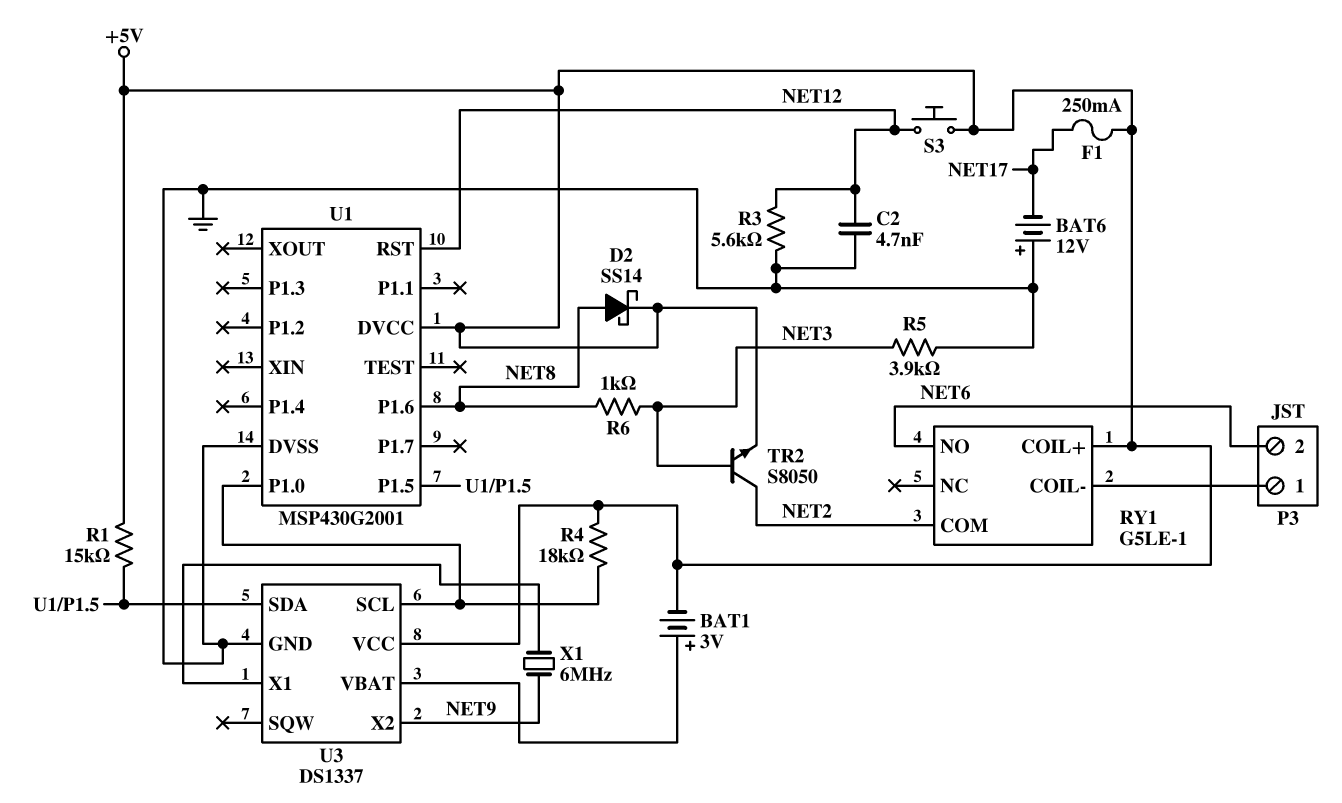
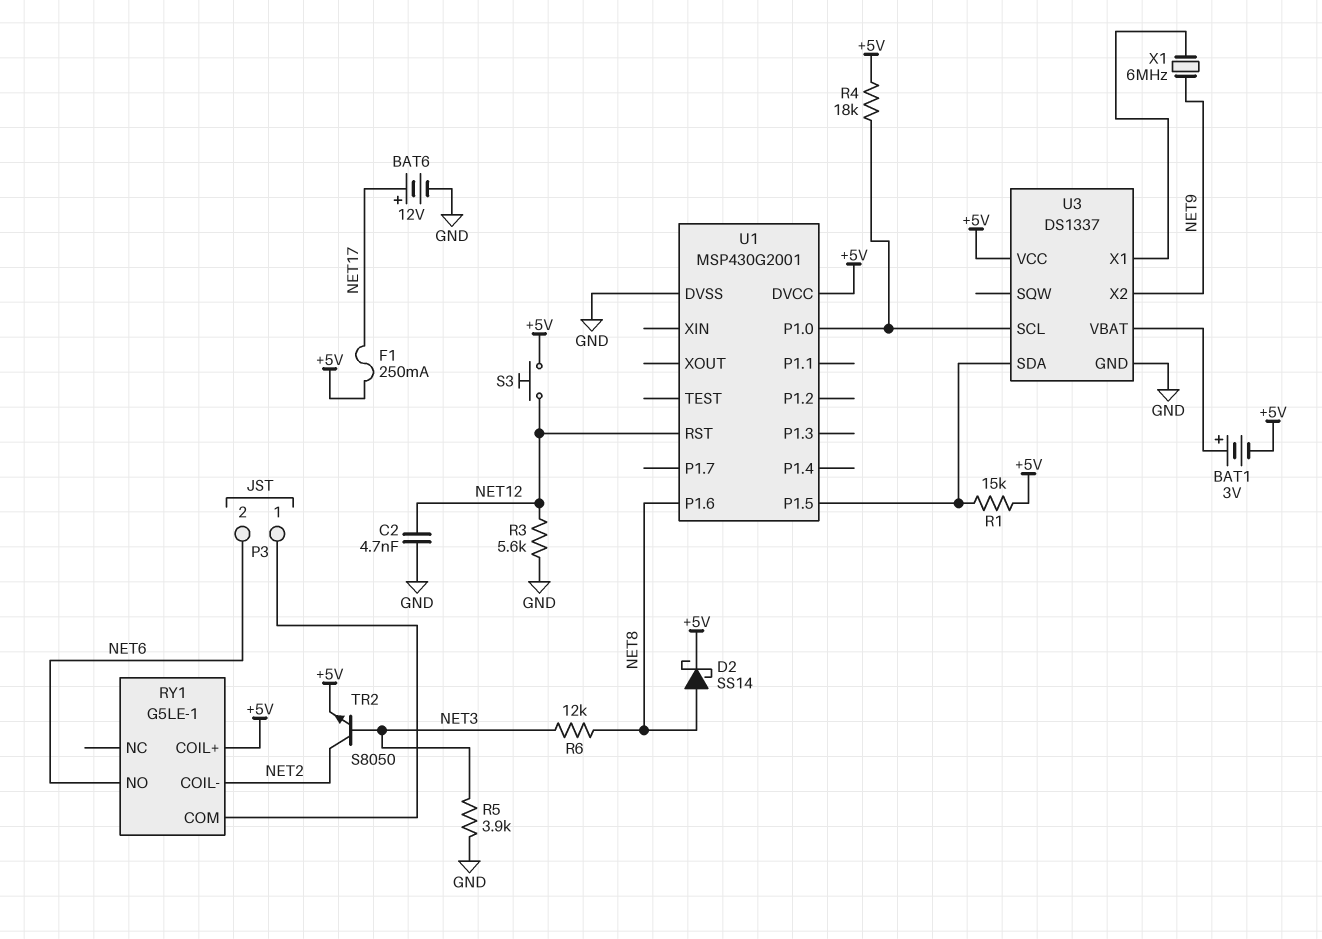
BAT6: 12V (plus GND, minus NET17) -> 12V (plus NET17, minus GND)
R6: 1k (NET3, NET8) -> 12k (NET3, NET8)
RY1 pin COIL-: P3/1 -> NET2
RY1 pin COM: NET2 -> P3/1

